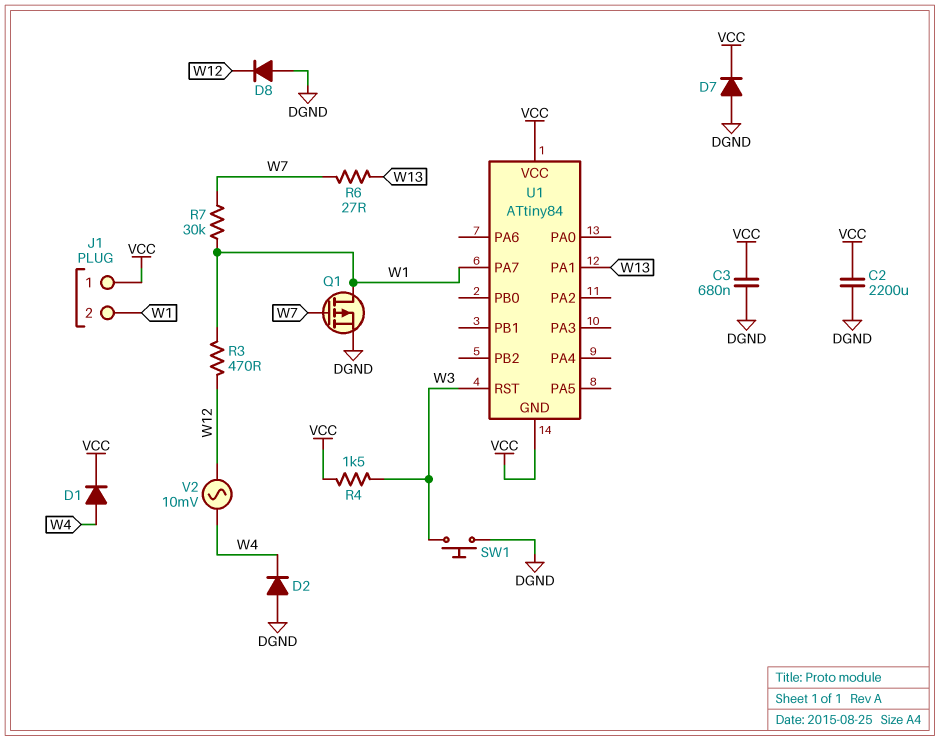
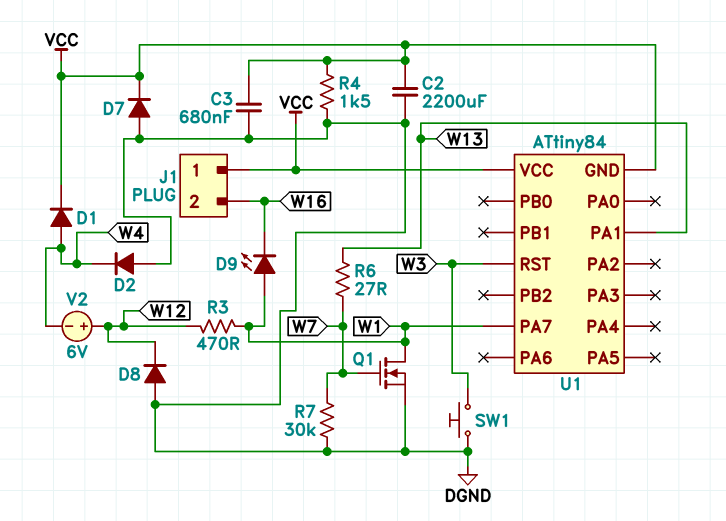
D9: none -> LED (A W1, K W16)
J1 pin 2: W1 -> W16
Q1: PMOS (G W7, D W1, S DGND) -> NMOS (G W7, D W1, S DGND)
R4: 1.5k (VCC, W3) -> 1.5k (DGND, VCC)
R7: 30k (W1, W7) -> 30k (DGND, W7)
V2: AC 10mV (W4, W12) -> 6V (plus W12, minus W4)

